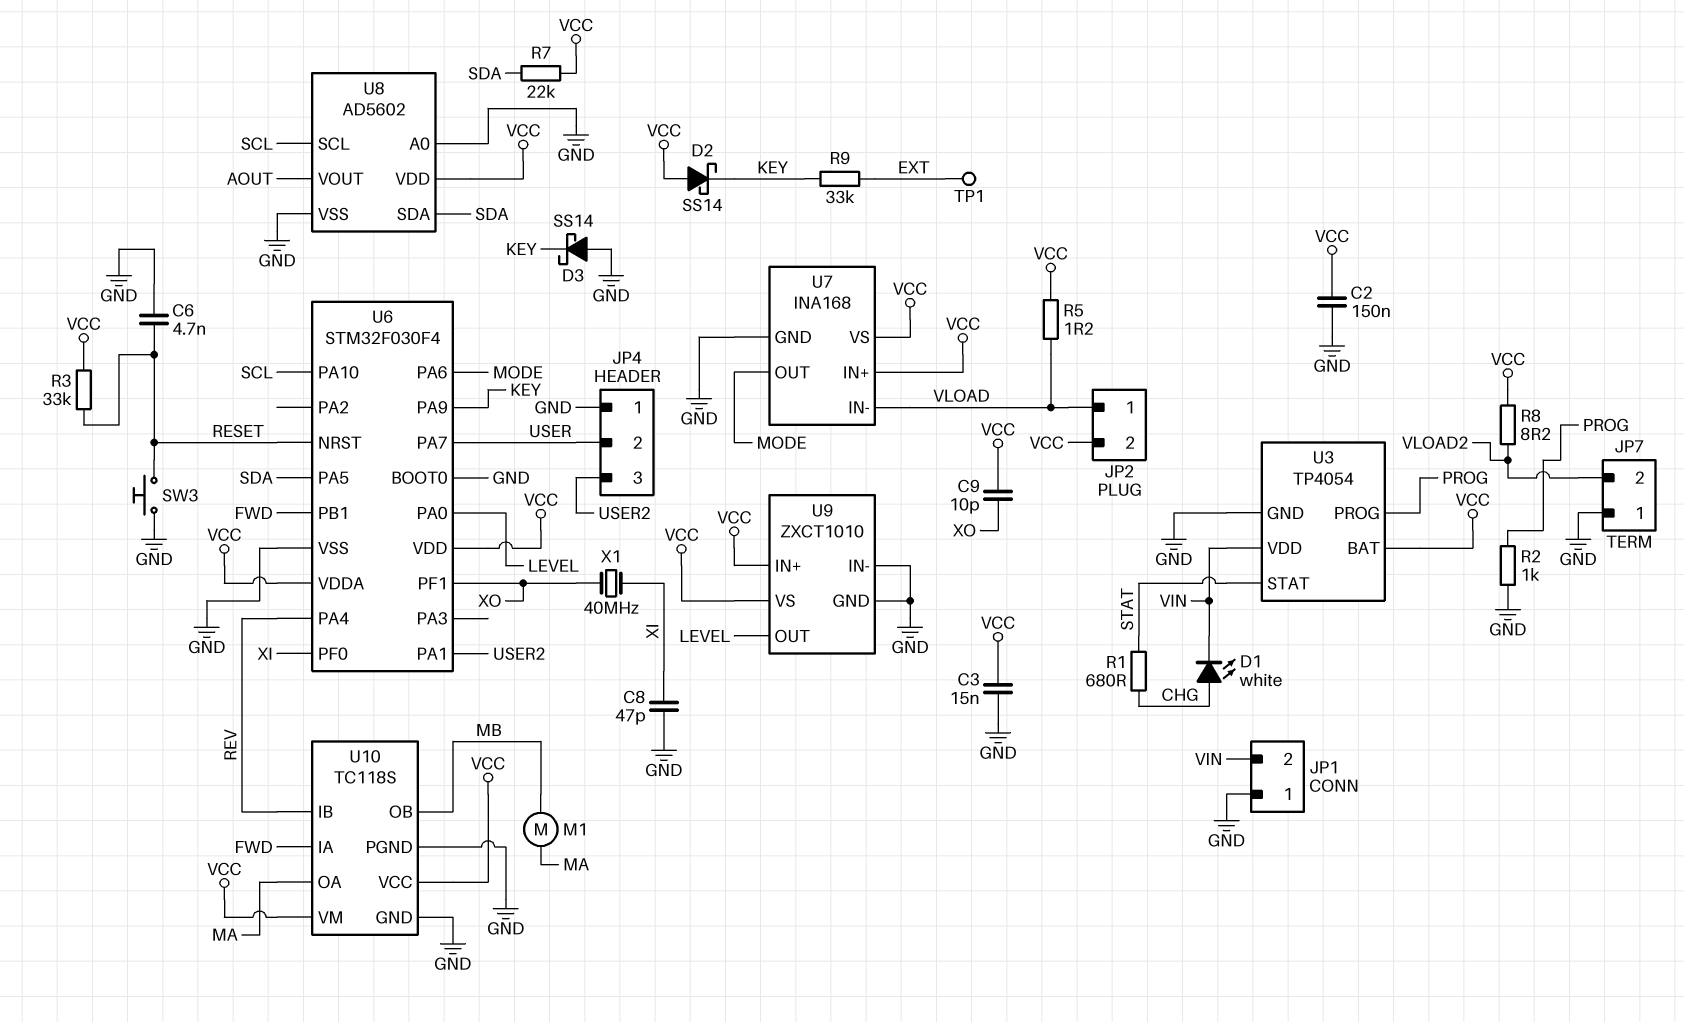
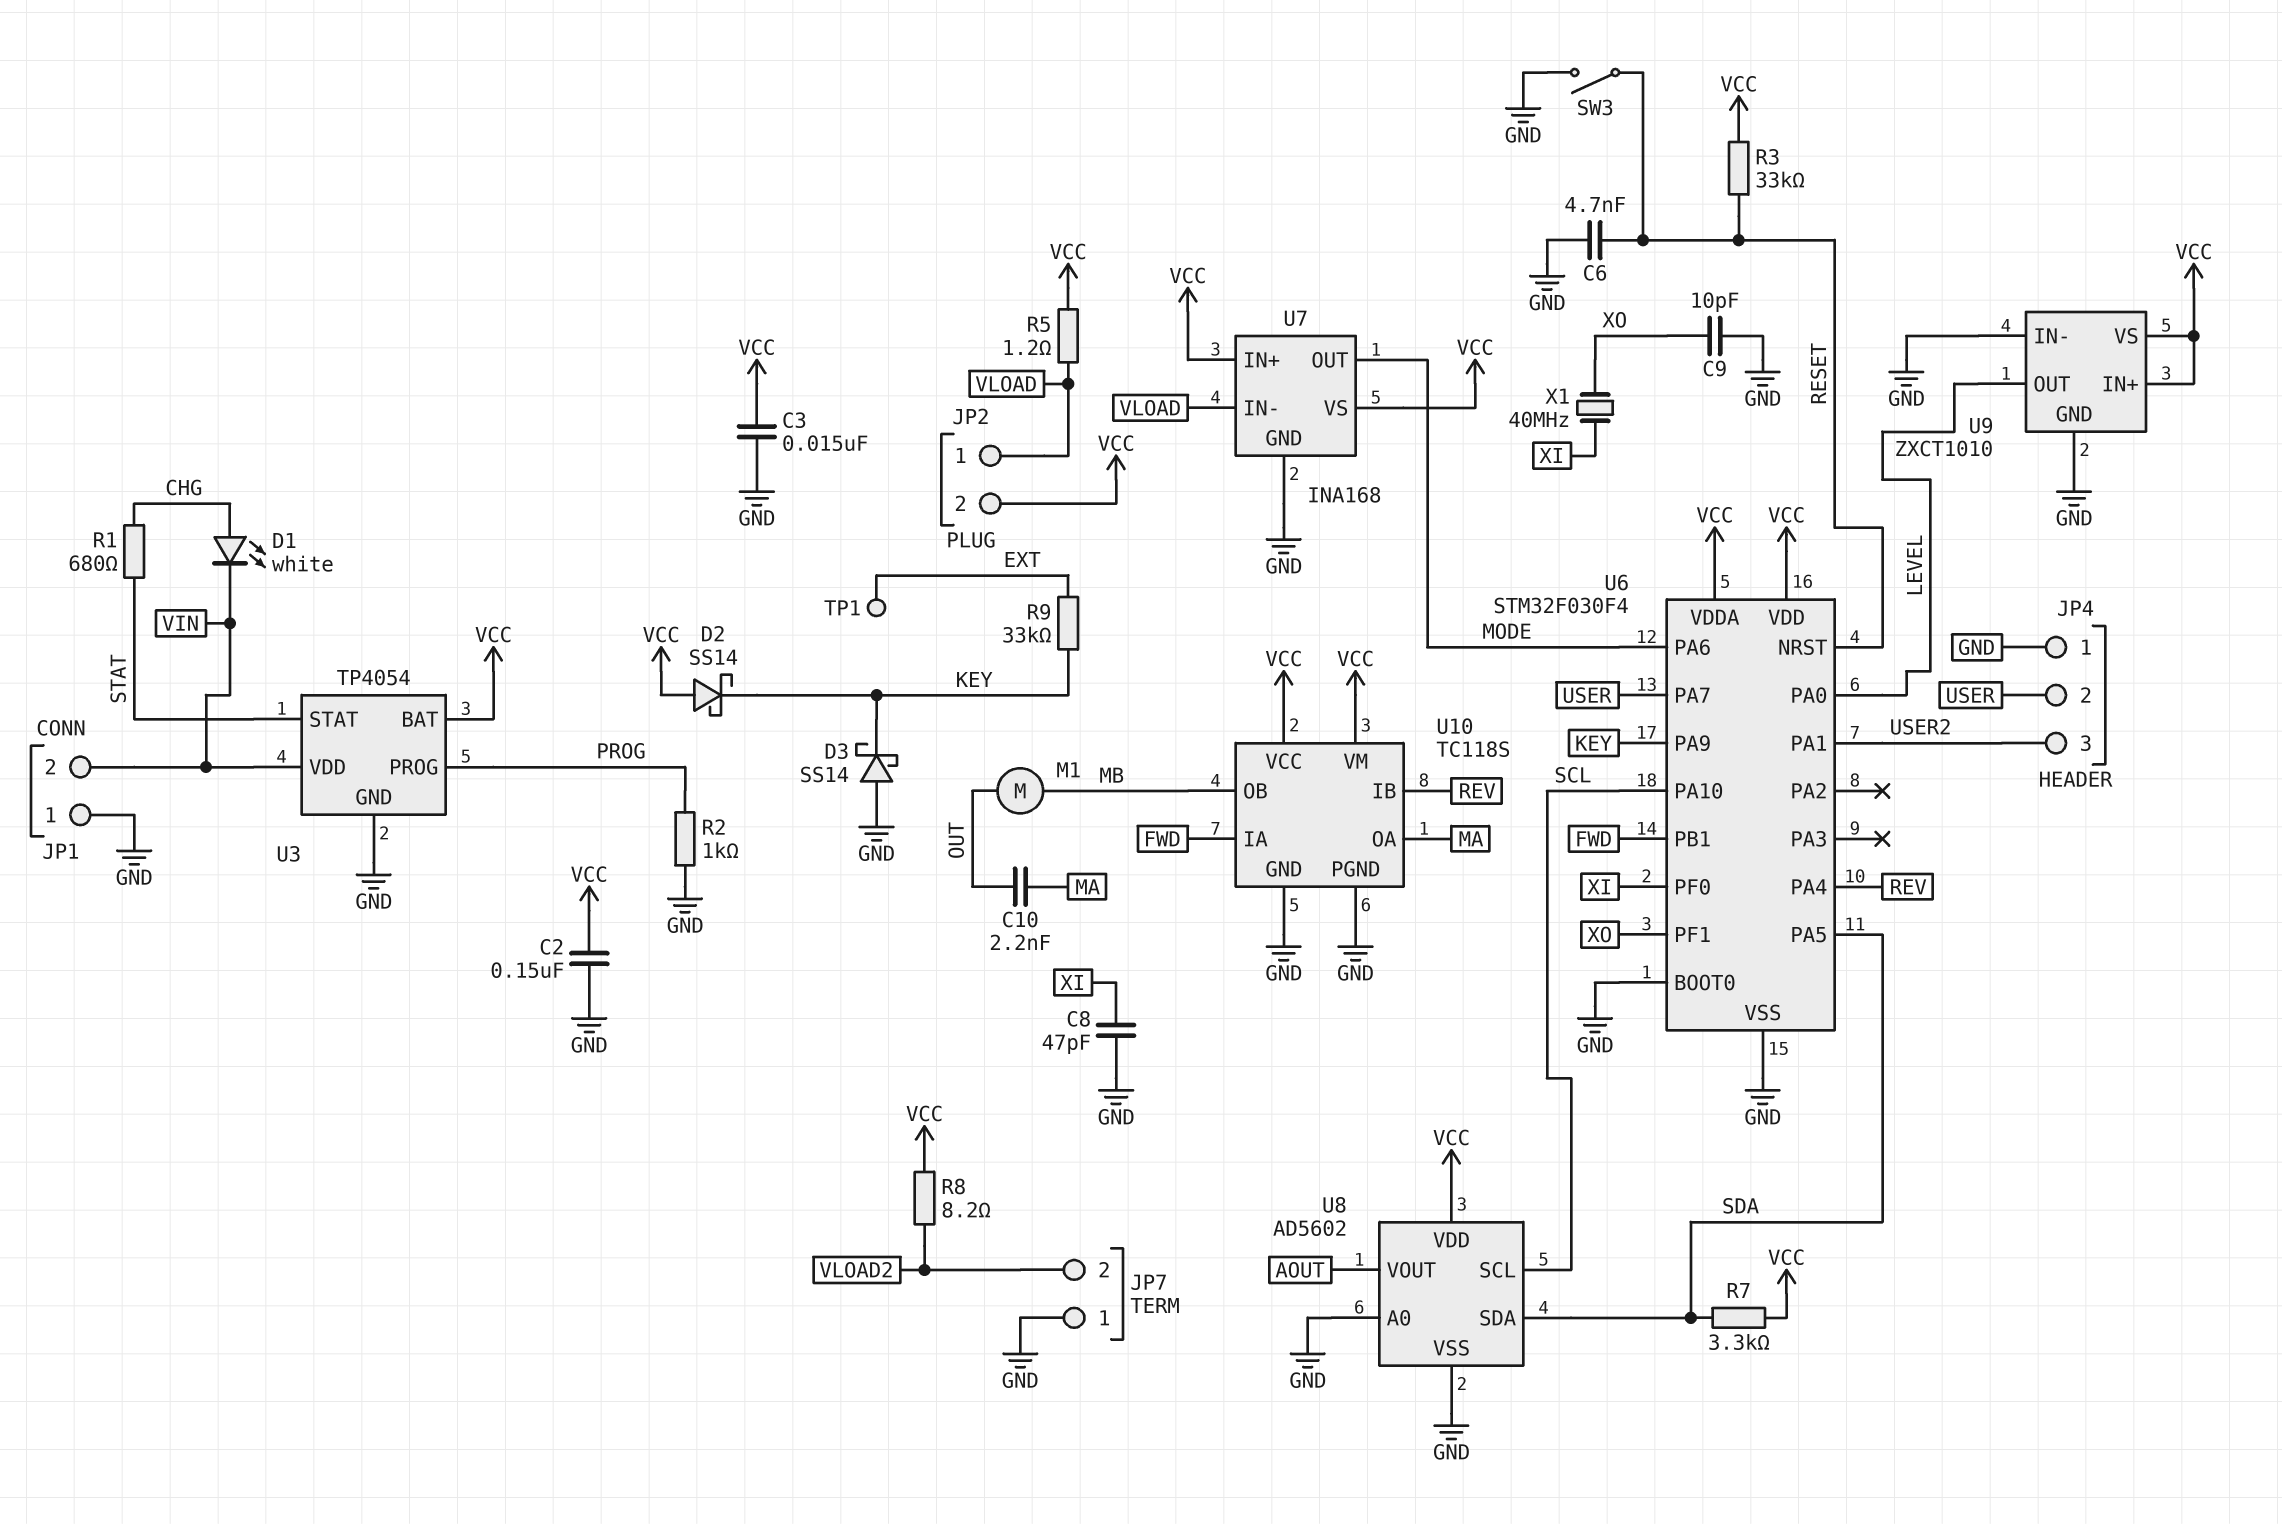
C9: 10pF (VCC, XO) -> 10pF (GND, XO)
C10: none -> 2.2nF (MA, OUT)
M1: motor (MA, MB) -> motor (MB, OUT)
R7: 22k (SDA, VCC) -> 3.3k (SDA, VCC)
SW3: button (GND, RESET) -> switch (GND, RESET)

